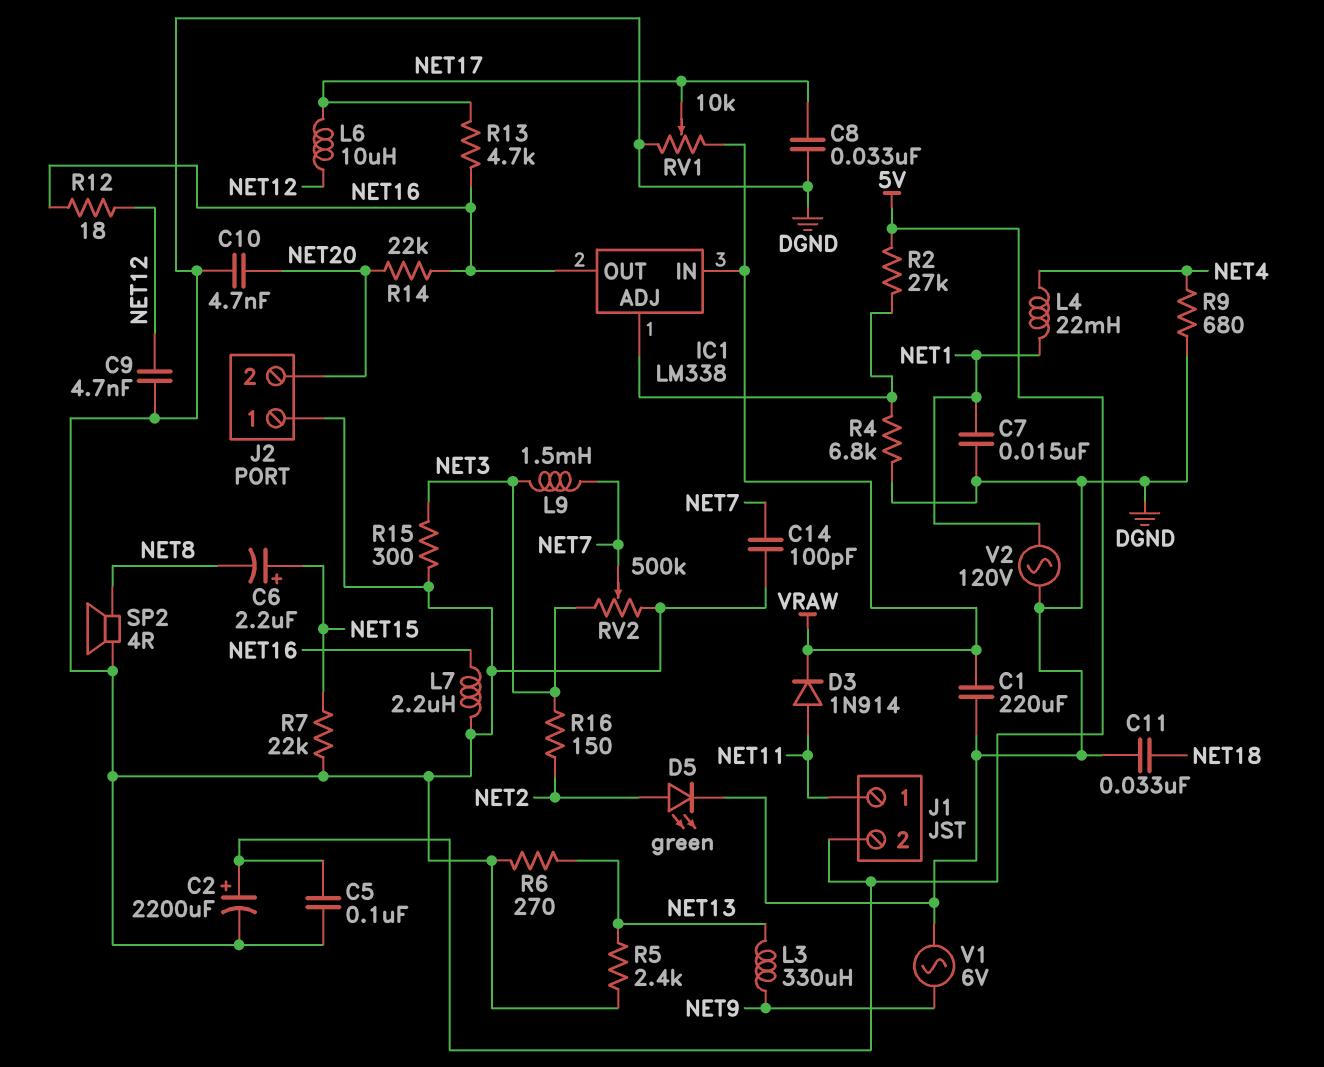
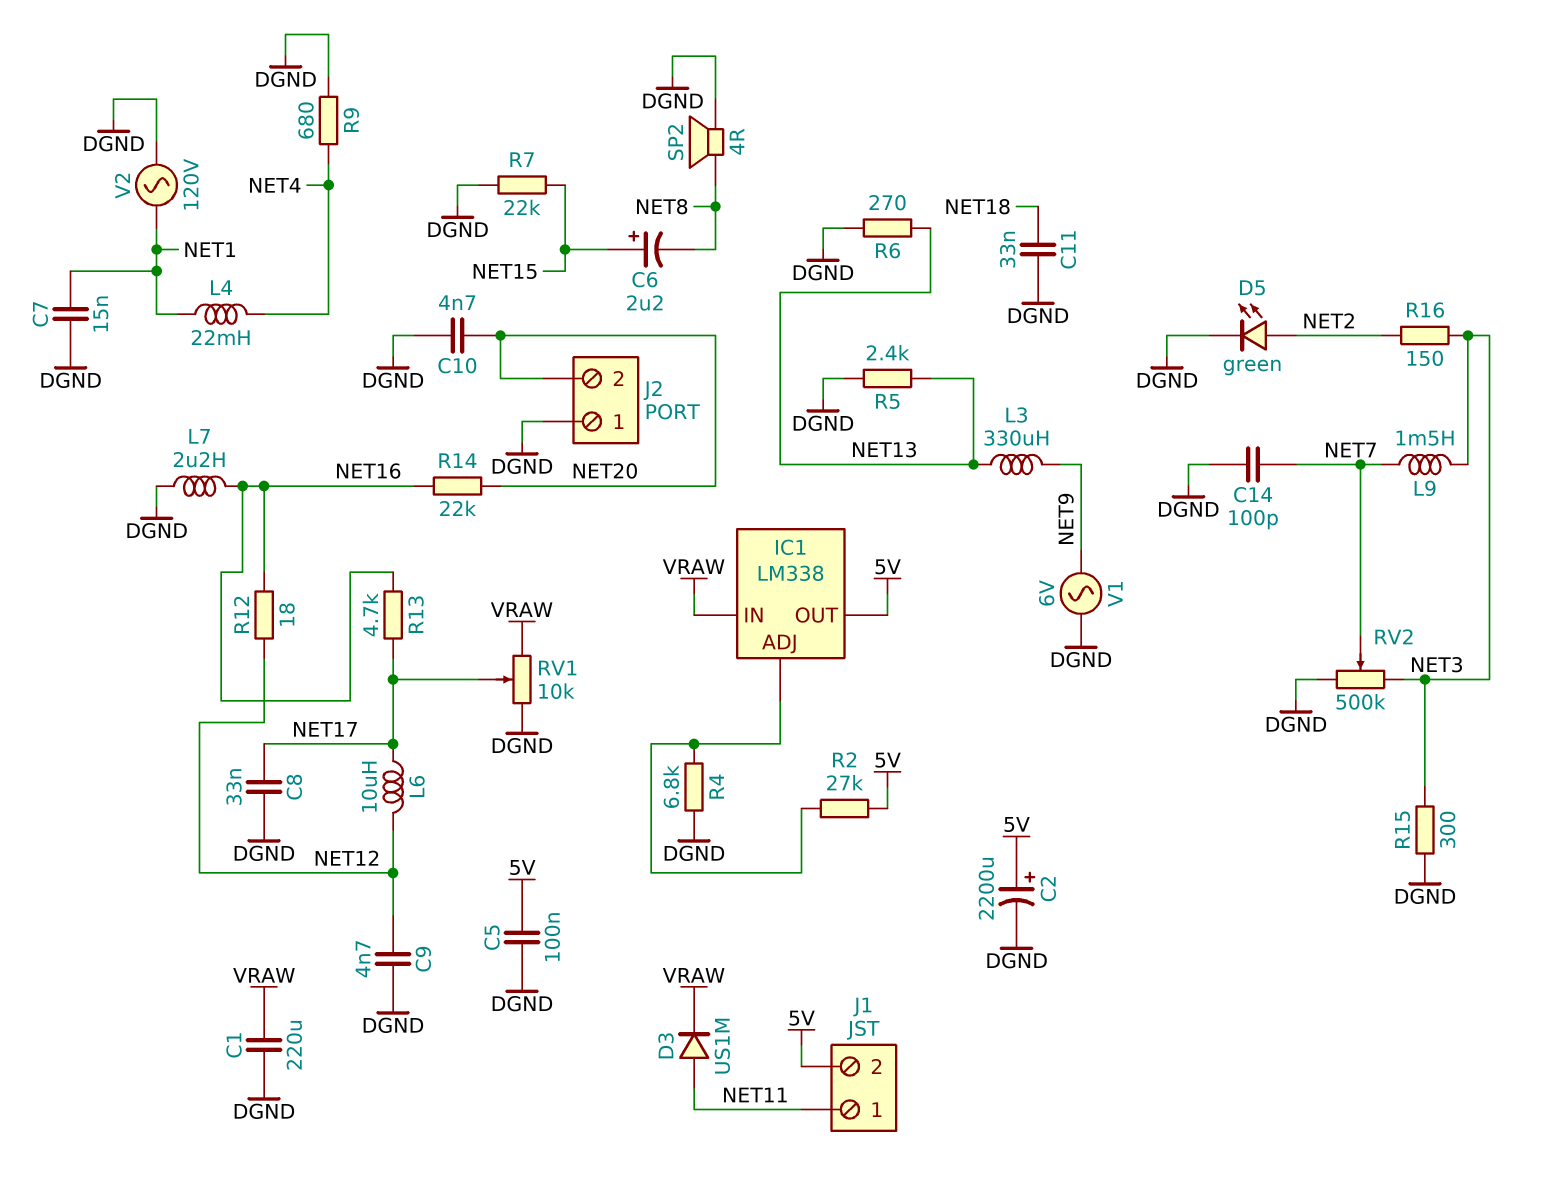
D3: diode 1N914 (A NET11, K VRAW) -> diode US1M (A NET11, K VRAW)
IC1 pin OUT: NET16 -> 5V

